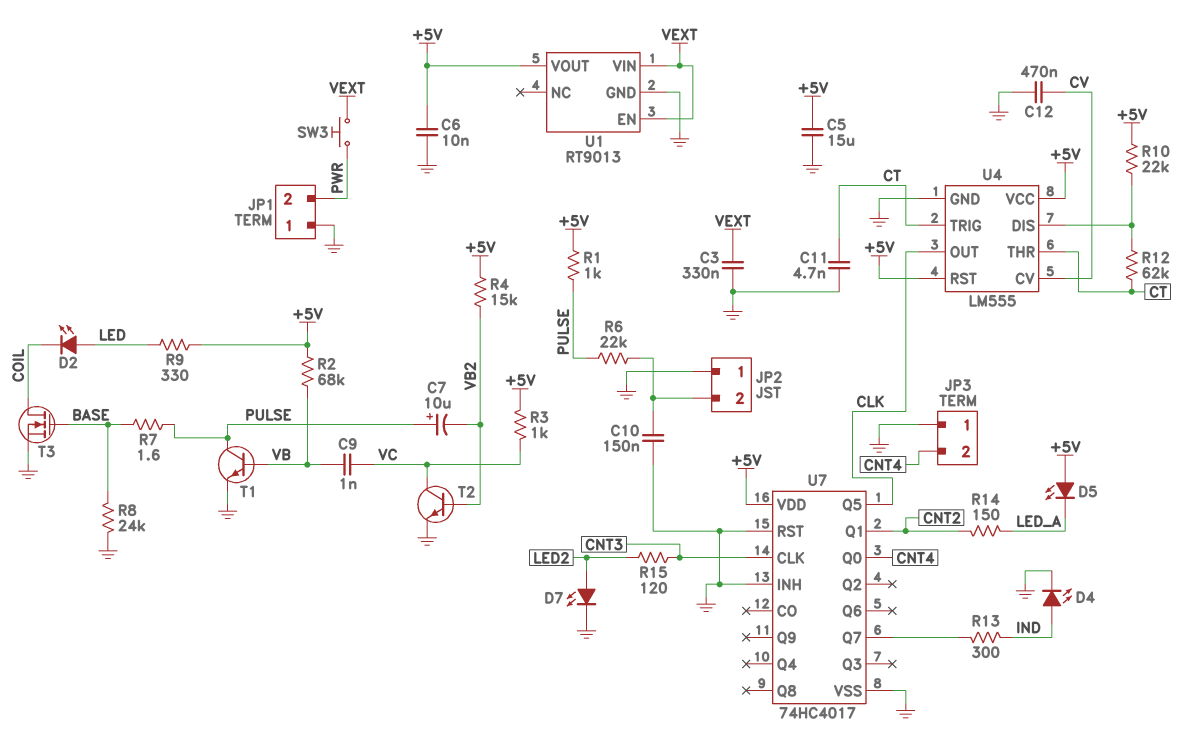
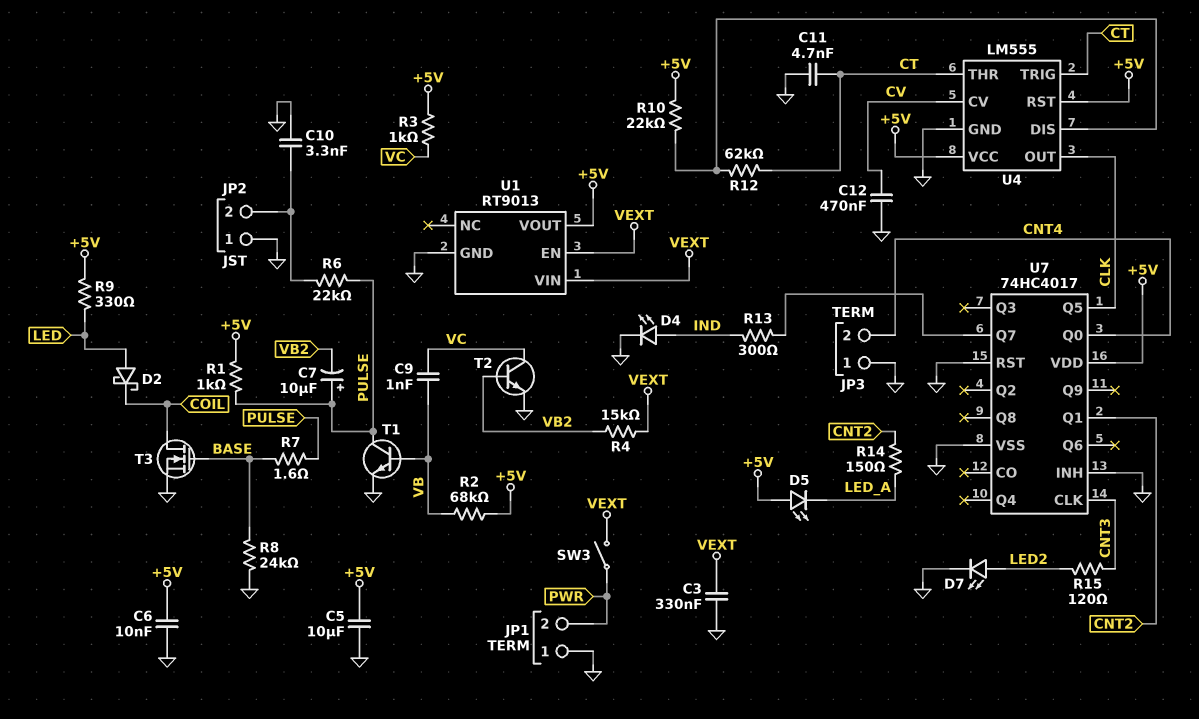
C5: 15uF (+5V, GND) -> 10uF (+5V, GND)
C10: 150nF (GND, JP2/2) -> 3.3nF (GND, JP2/2)
D2: LED (A LED, K COIL) -> schottky (A LED, K COIL)
R4: 15k (+5V, VB2) -> 15k (VB2, VEXT)
SW3: button (PWR, VEXT) -> switch (PWR, VEXT)

